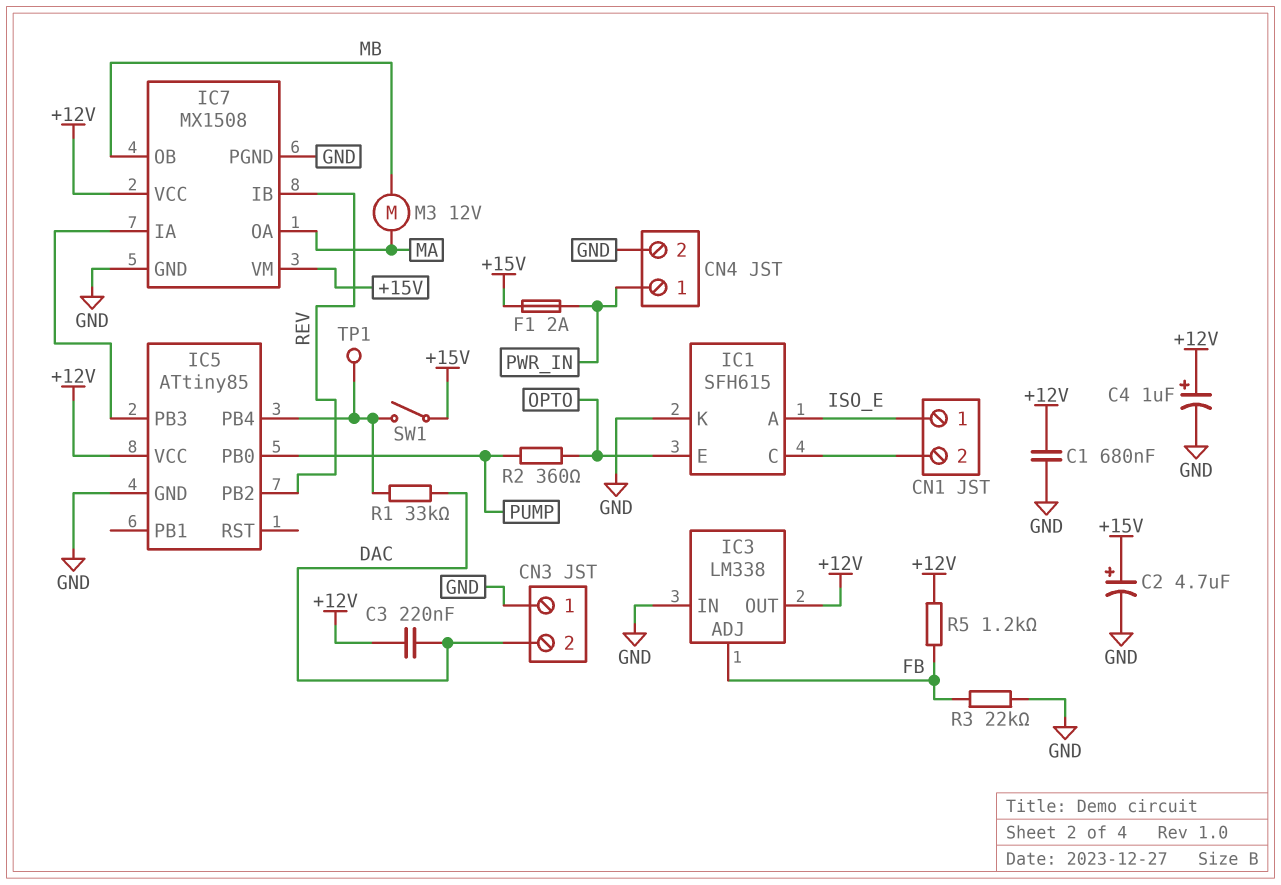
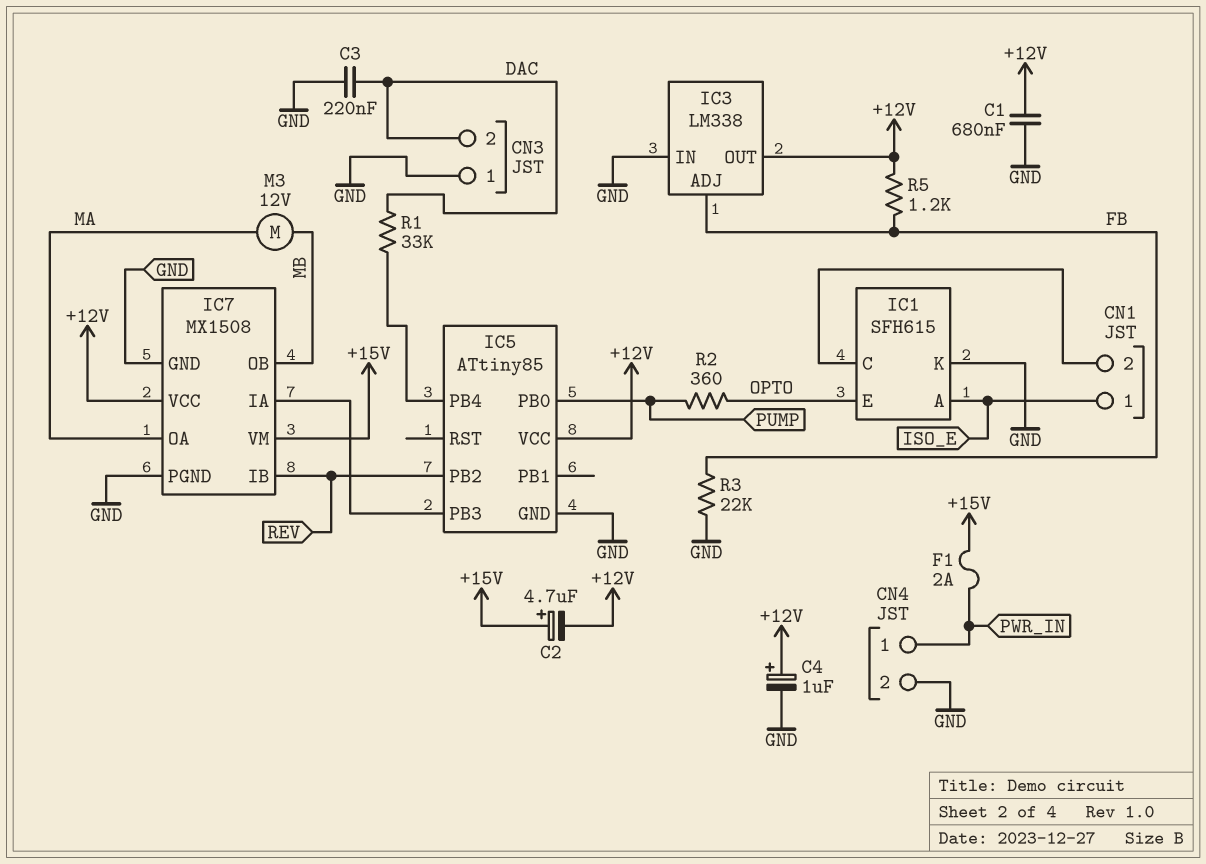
C2: 4.7uF (plus +15V, minus GND) -> 4.7uF (plus +15V, minus +12V)
C3: 220nF (+12V, DAC) -> 220nF (DAC, GND)
SW1: switch (+15V, IC5/PB4) -> none
TP1: test point (IC5/PB4) -> none

